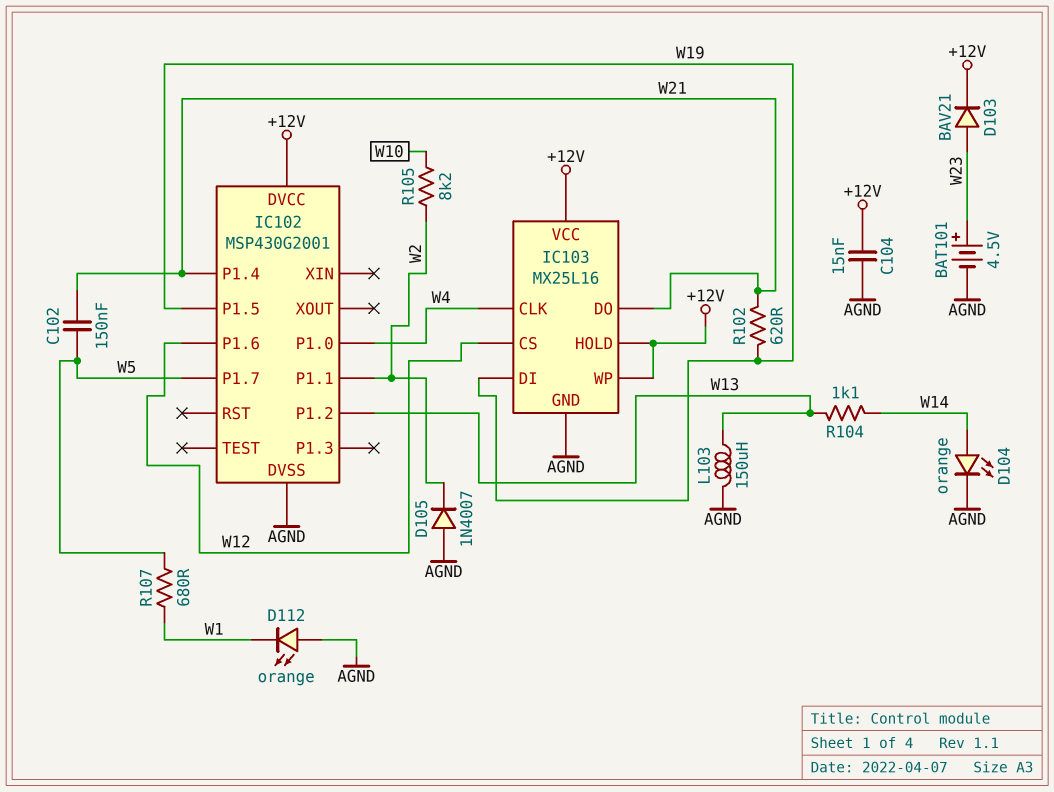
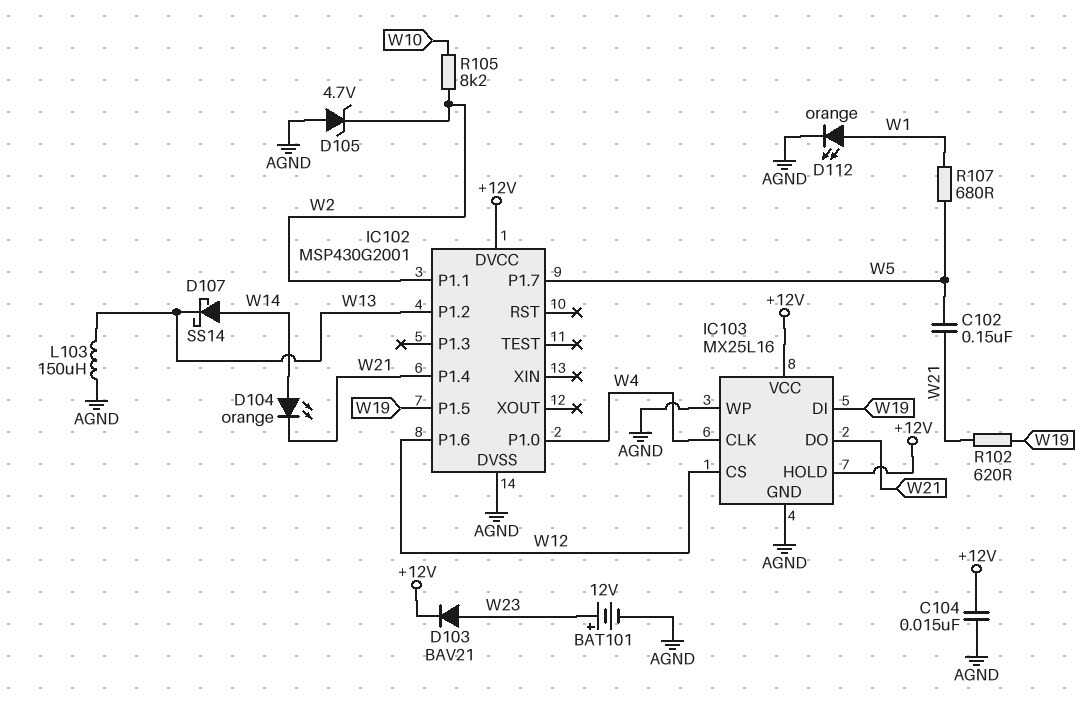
BAT101: 4.5V (plus W23, minus AGND) -> 12V (plus W23, minus AGND)
D104: LED orange (A W14, K AGND) -> LED orange (A W14, K W21)
D105: diode 1N4007 (A AGND, K W2) -> zener 4.7V (A AGND, K W2)
D107: none -> schottky SS14 (A W14, K W13)
D112: LED orange (A AGND, K W1) -> LED orange (A W1, K AGND)
IC103 pin WP: +12V -> AGND
R104: 1.1k (W13, W14) -> none

